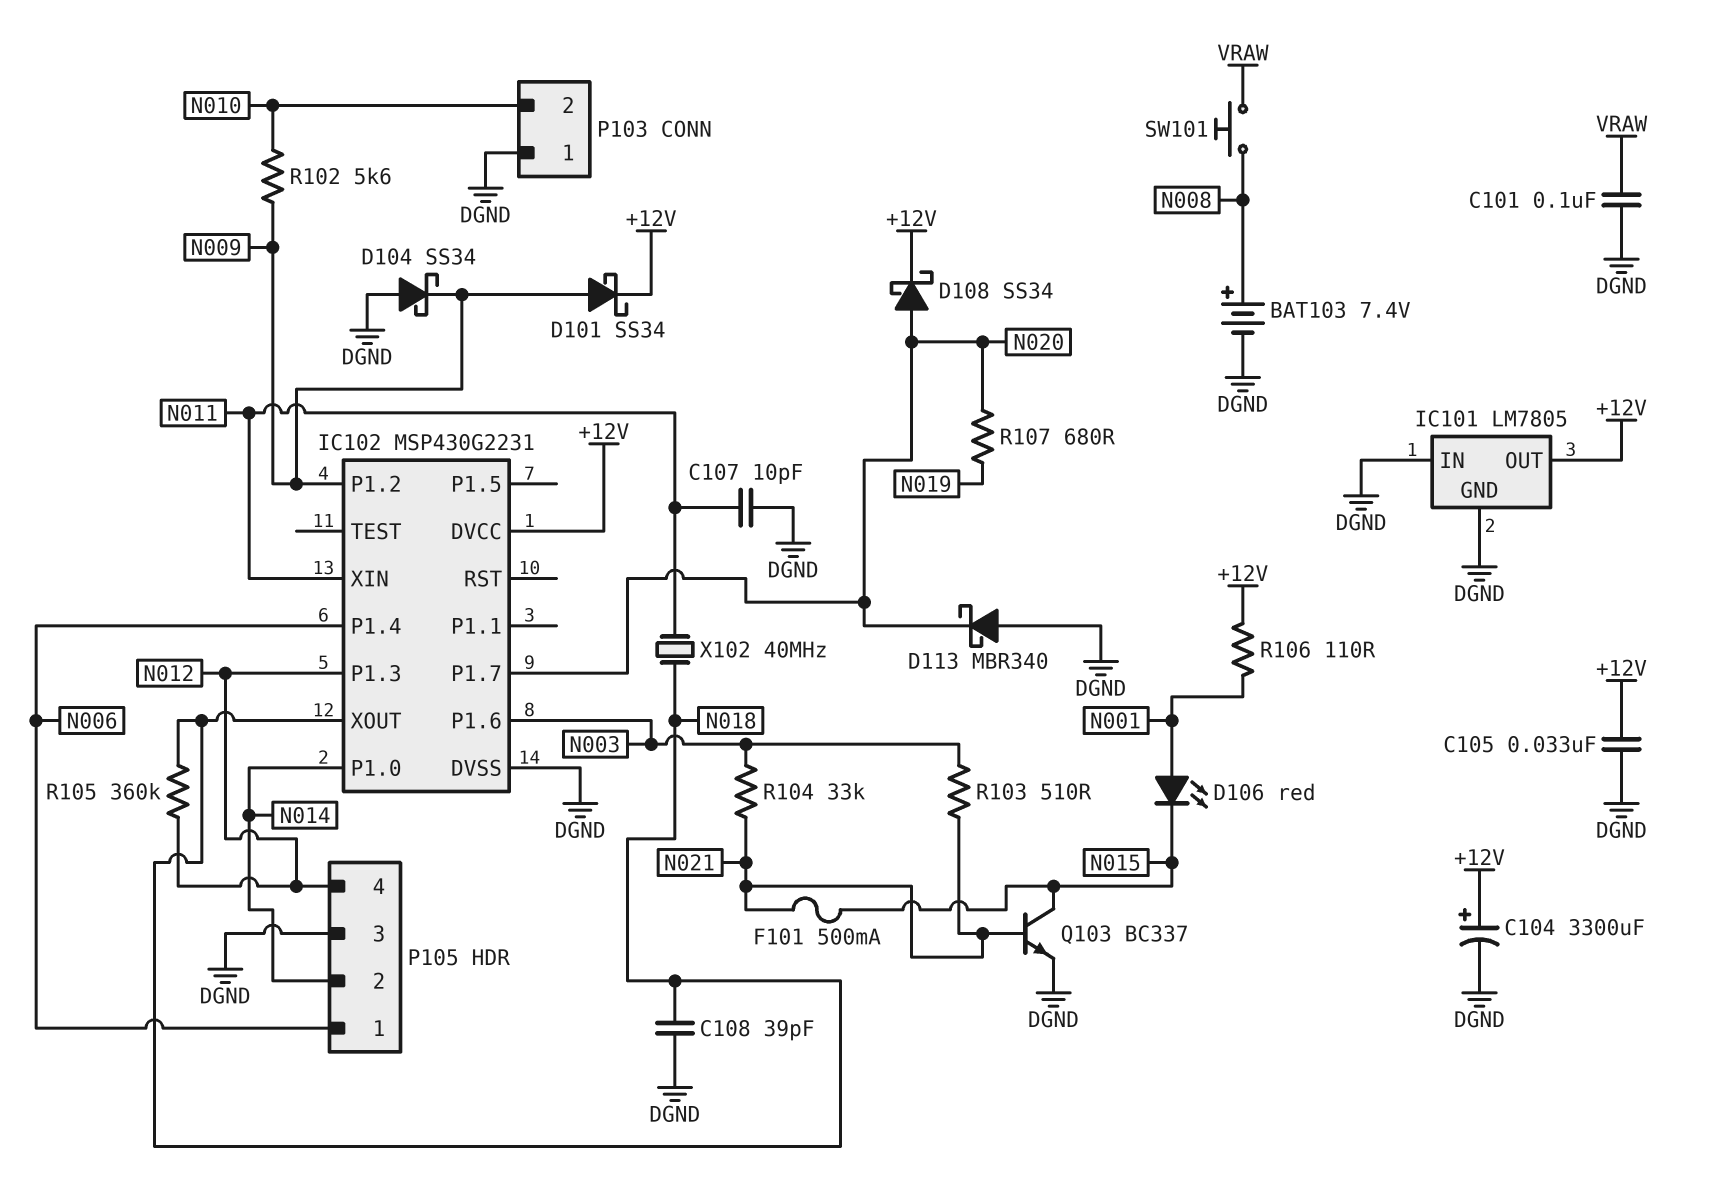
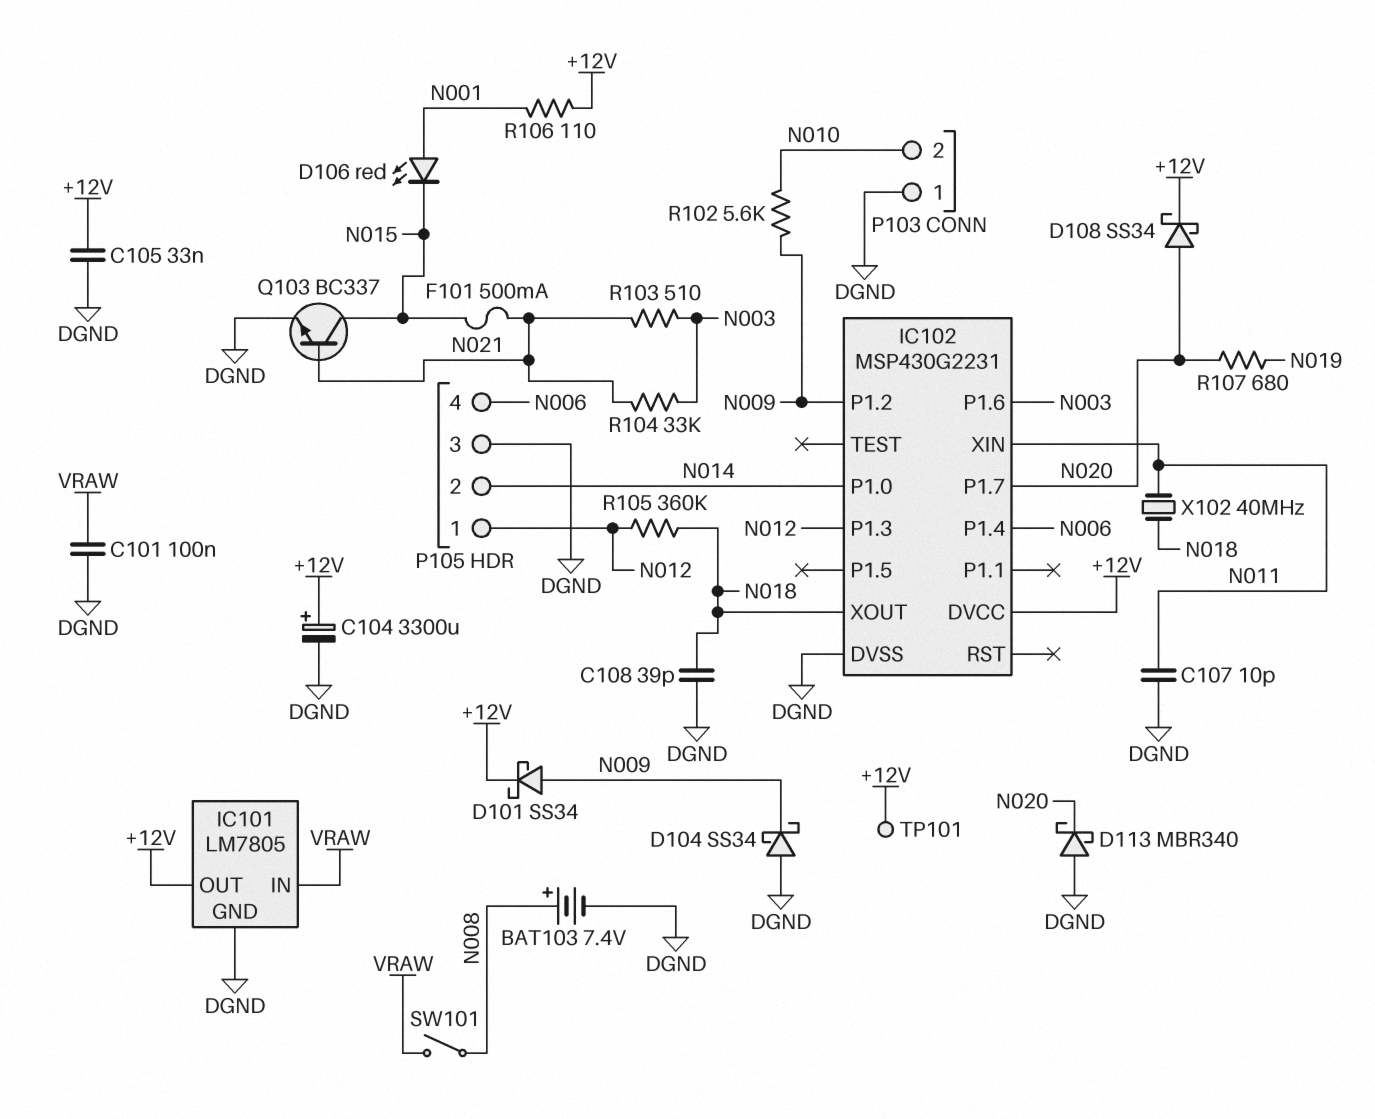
IC101 pin IN: DGND -> VRAW
P105 pin 1: N006 -> N012
P105 pin 4: N012 -> N006
SW101: button (N008, VRAW) -> switch (N008, VRAW)
TP101: none -> test point (+12V)

